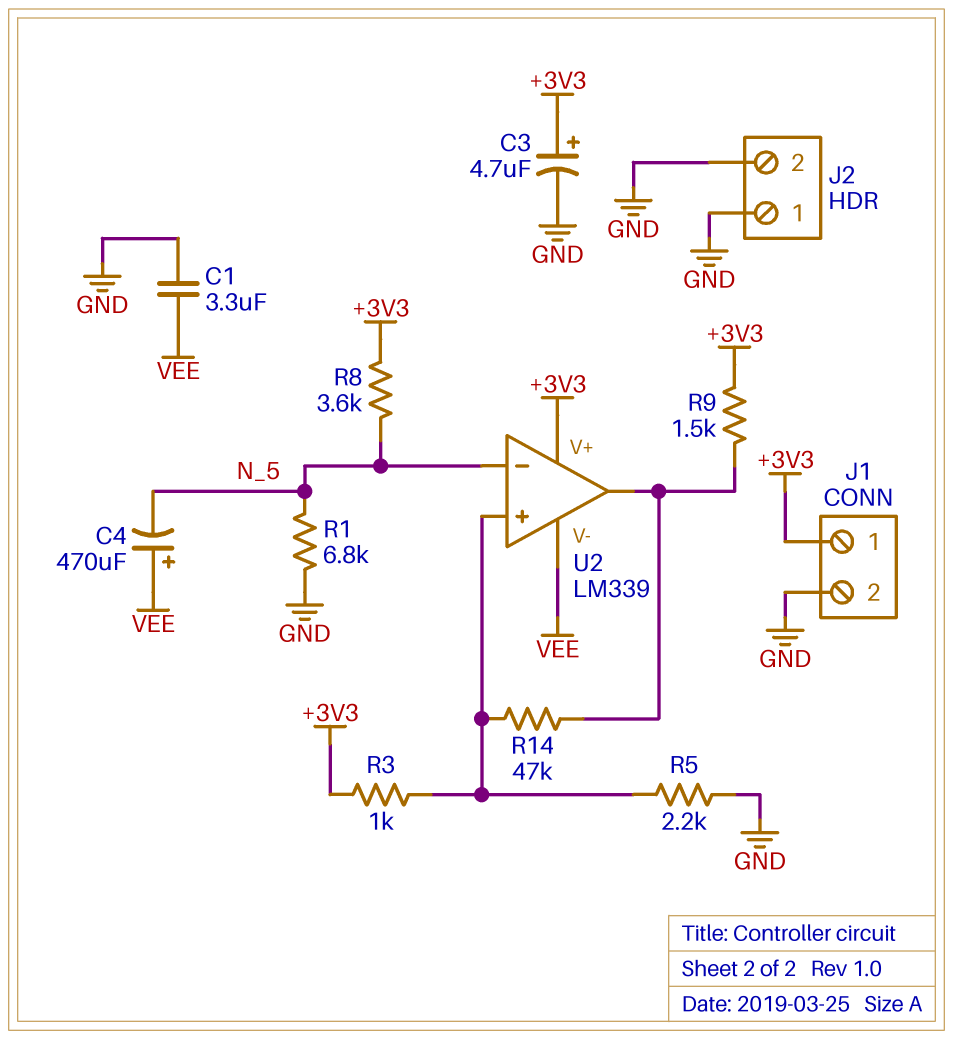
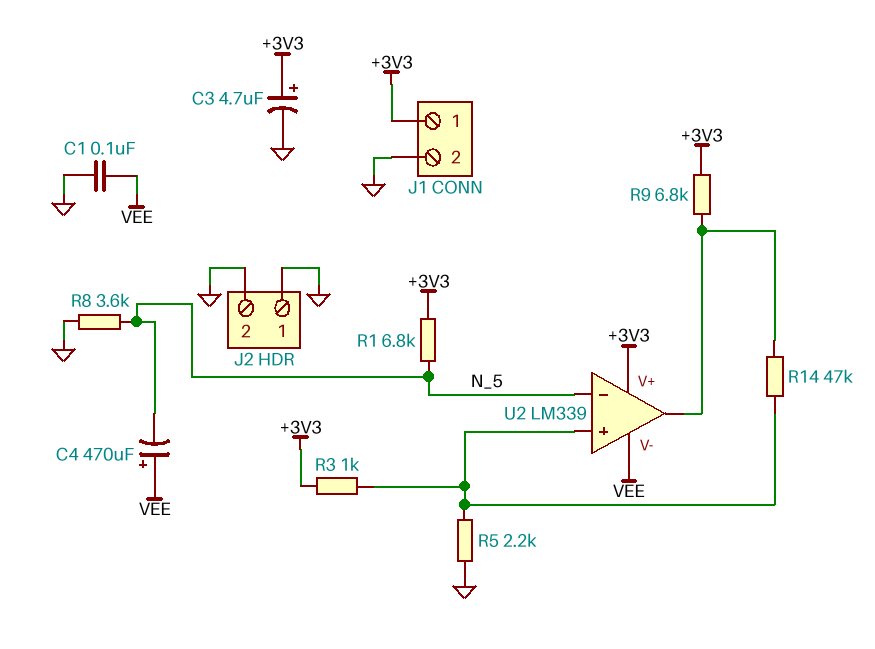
C1: 3.3uF (GND, VEE) -> 100nF (GND, VEE)
R1: 6.8k (GND, N_5) -> 6.8k (+3V3, N_5)
R8: 3.6k (+3V3, N_5) -> 3.6k (GND, N_5)
R9: 1.5k (+3V3, U2/out) -> 6.8k (+3V3, U2/out)

